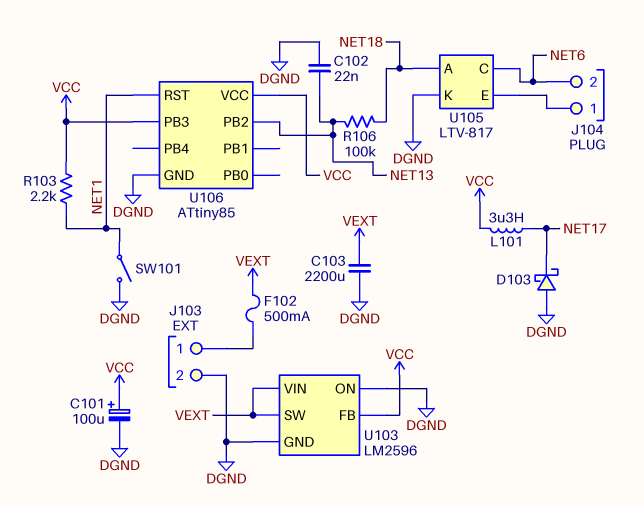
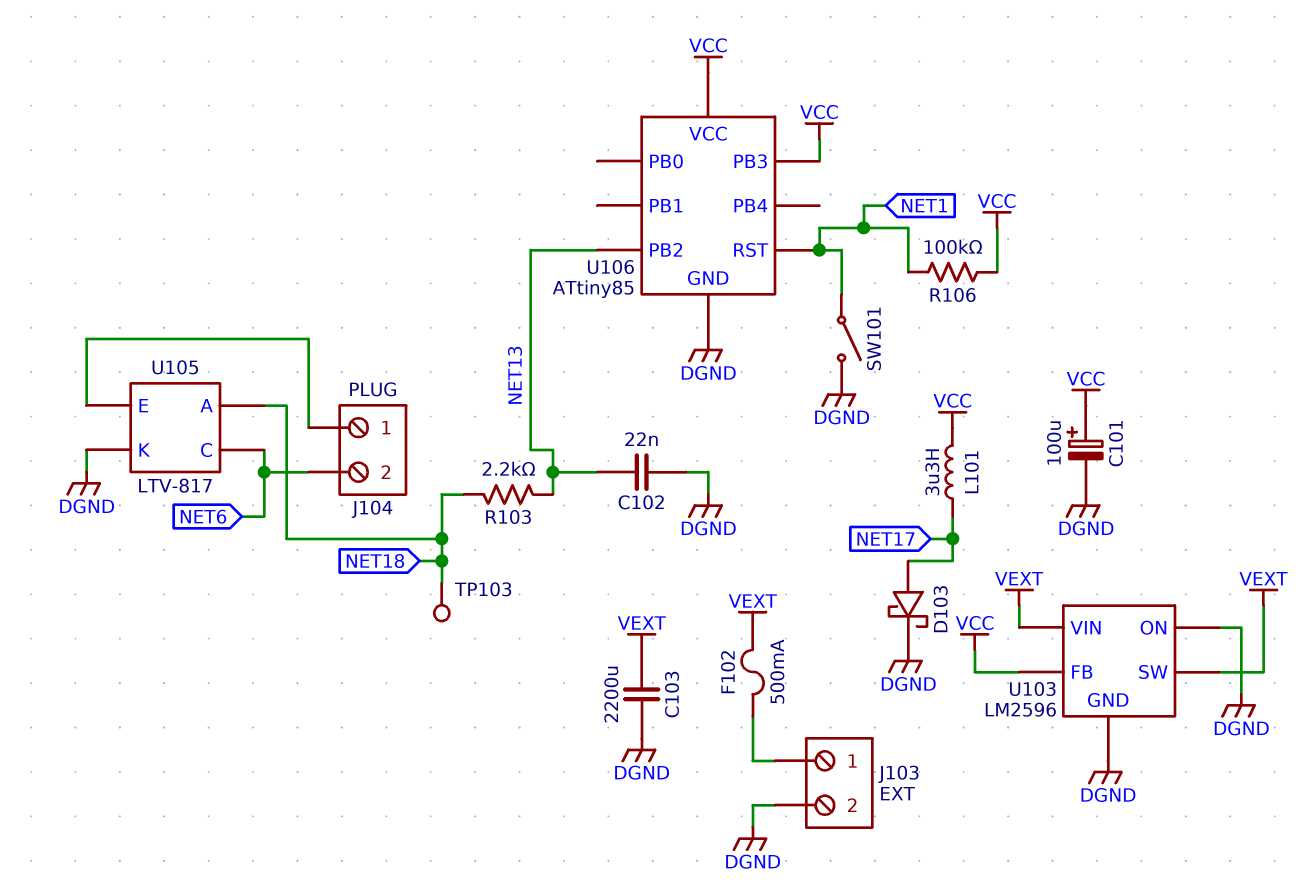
D103: schottky (A DGND, K NET17) -> schottky (A NET17, K DGND)
R103: 2.2k (NET1, VCC) -> 2.2k (NET13, NET18)
R106: 100k (NET13, NET18) -> 100k (NET1, VCC)
TP103: none -> test point (NET18)

